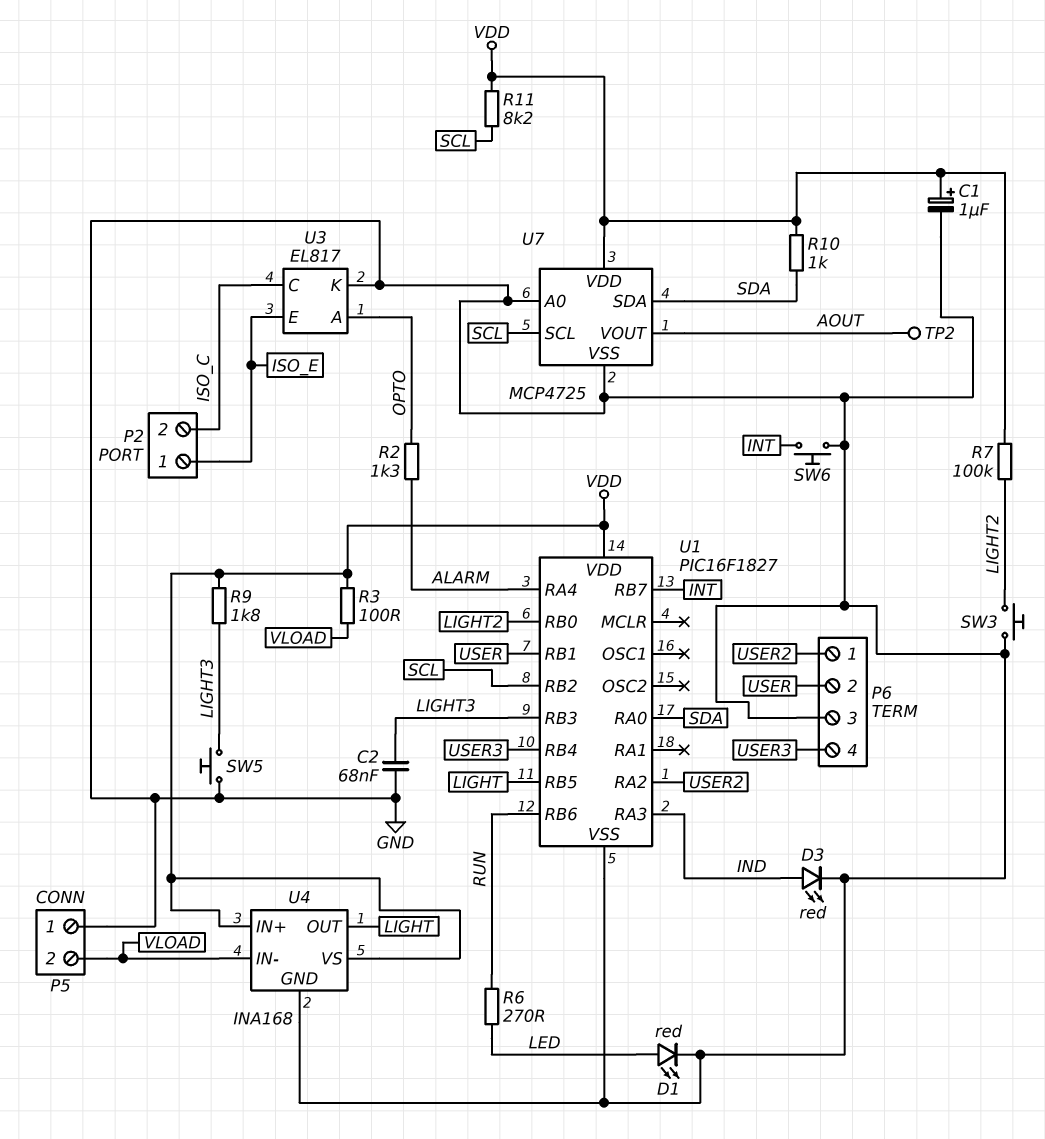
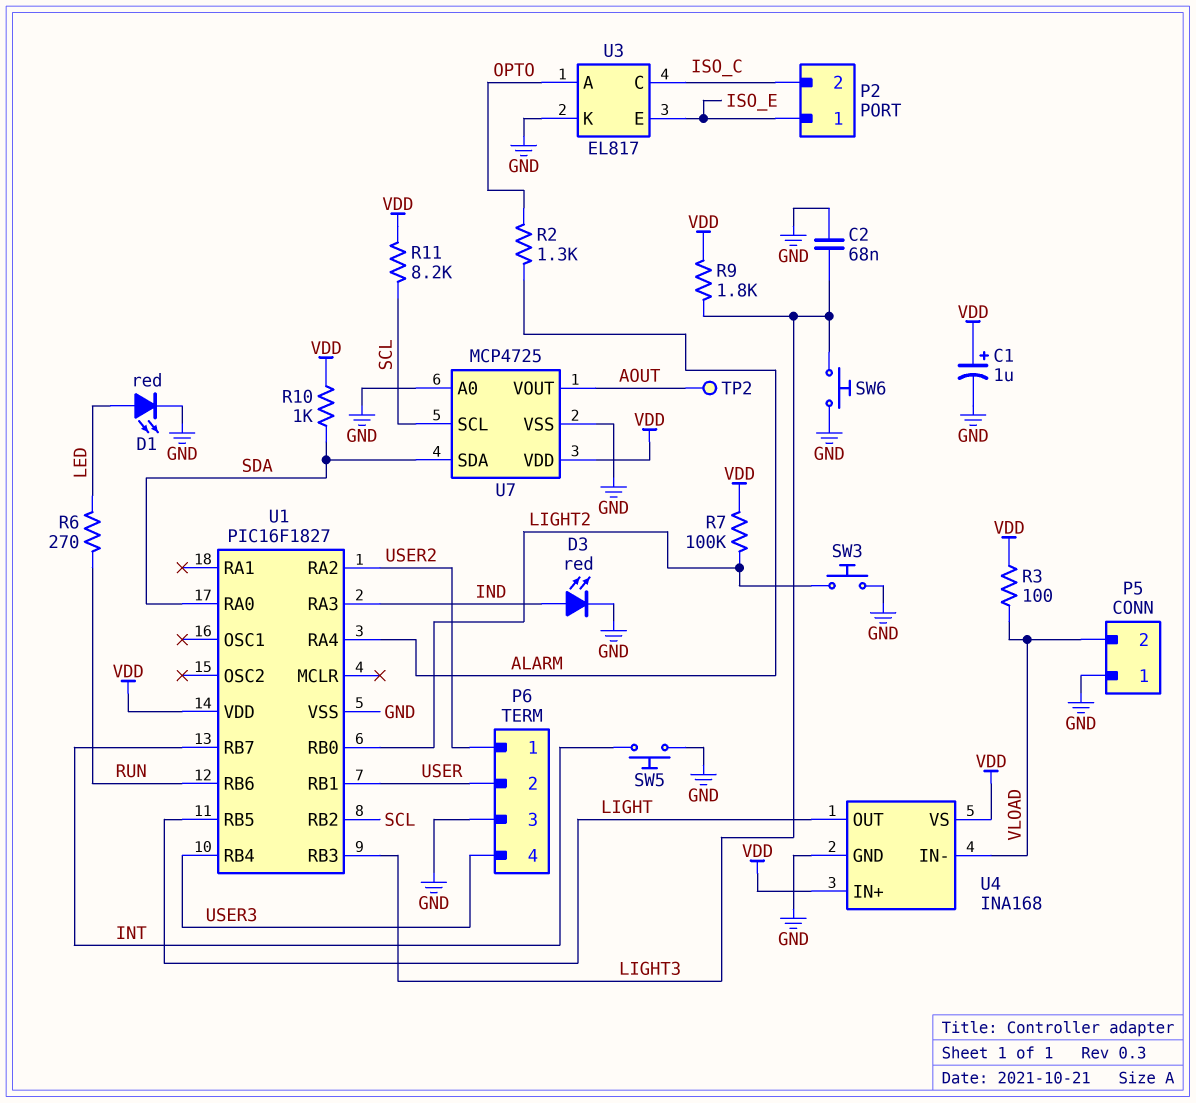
SW5: button (GND, LIGHT3) -> button (GND, INT)
SW6: button (GND, INT) -> button (GND, LIGHT3)

